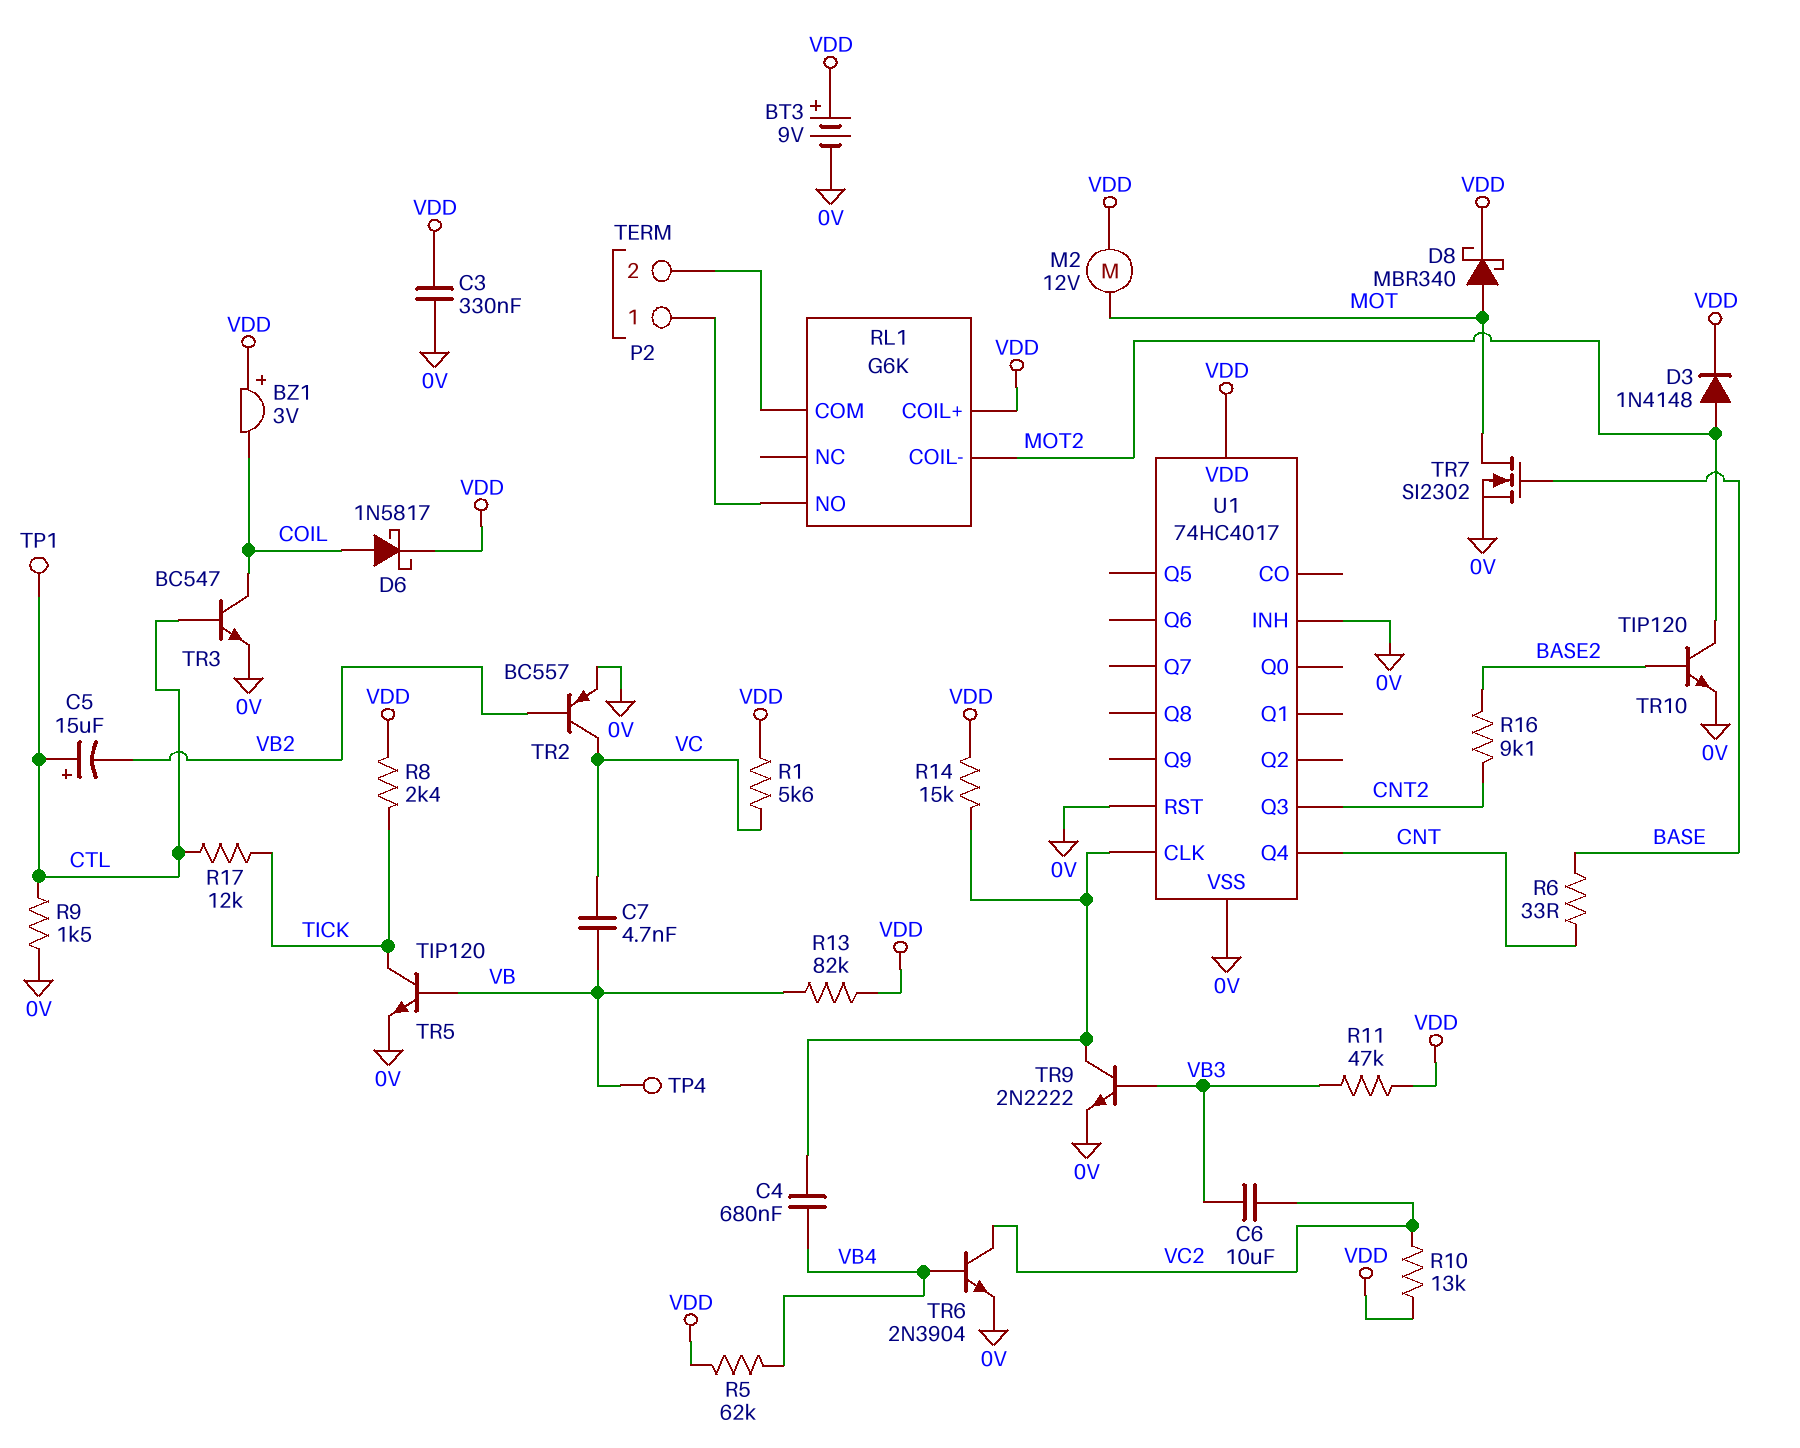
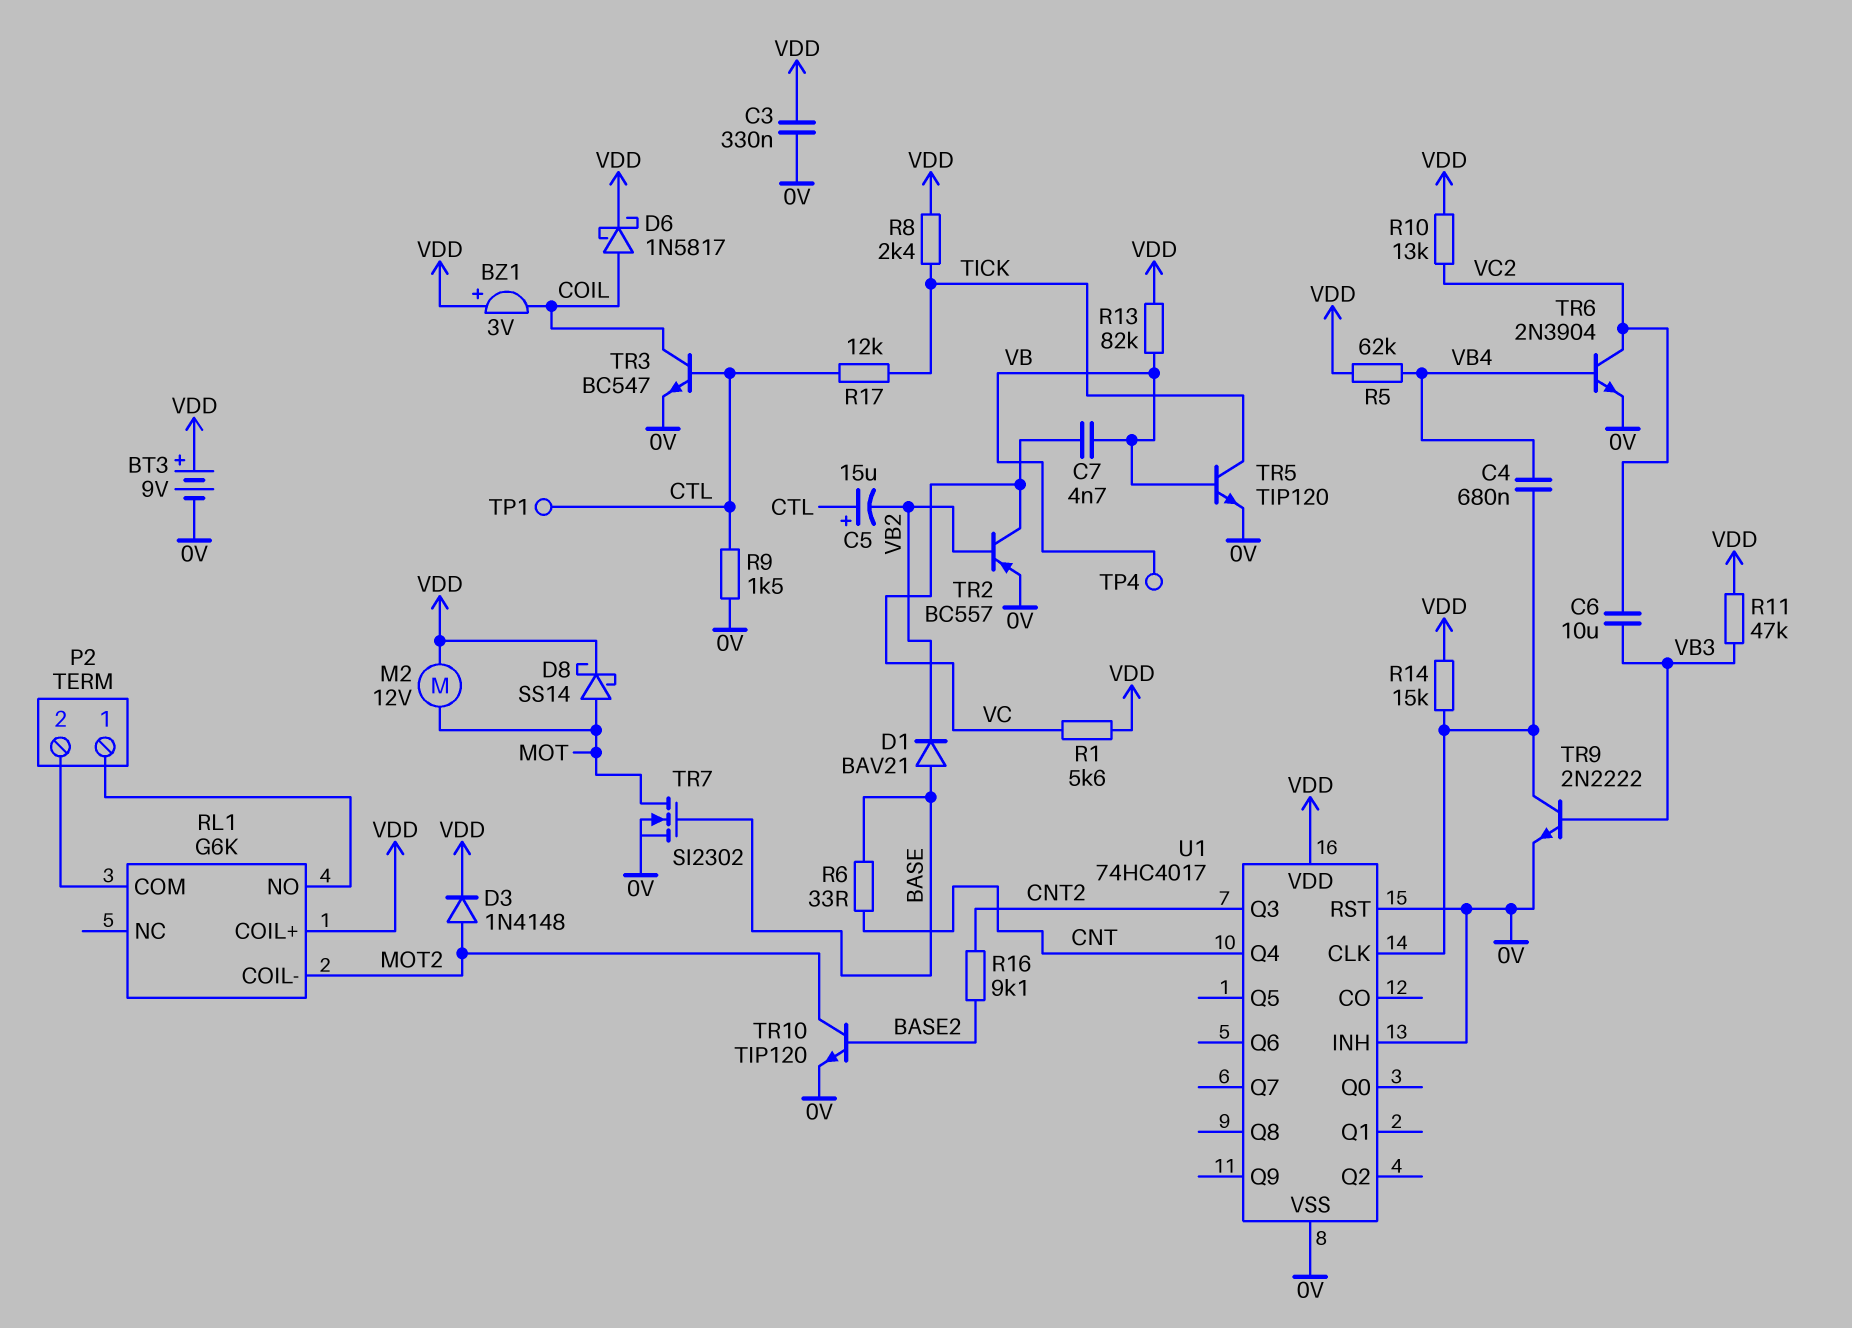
D1: none -> diode BAV21 (A BASE, K VB2)
D8: schottky MBR340 (A MOT, K VDD) -> schottky SS14 (A MOT, K VDD)

